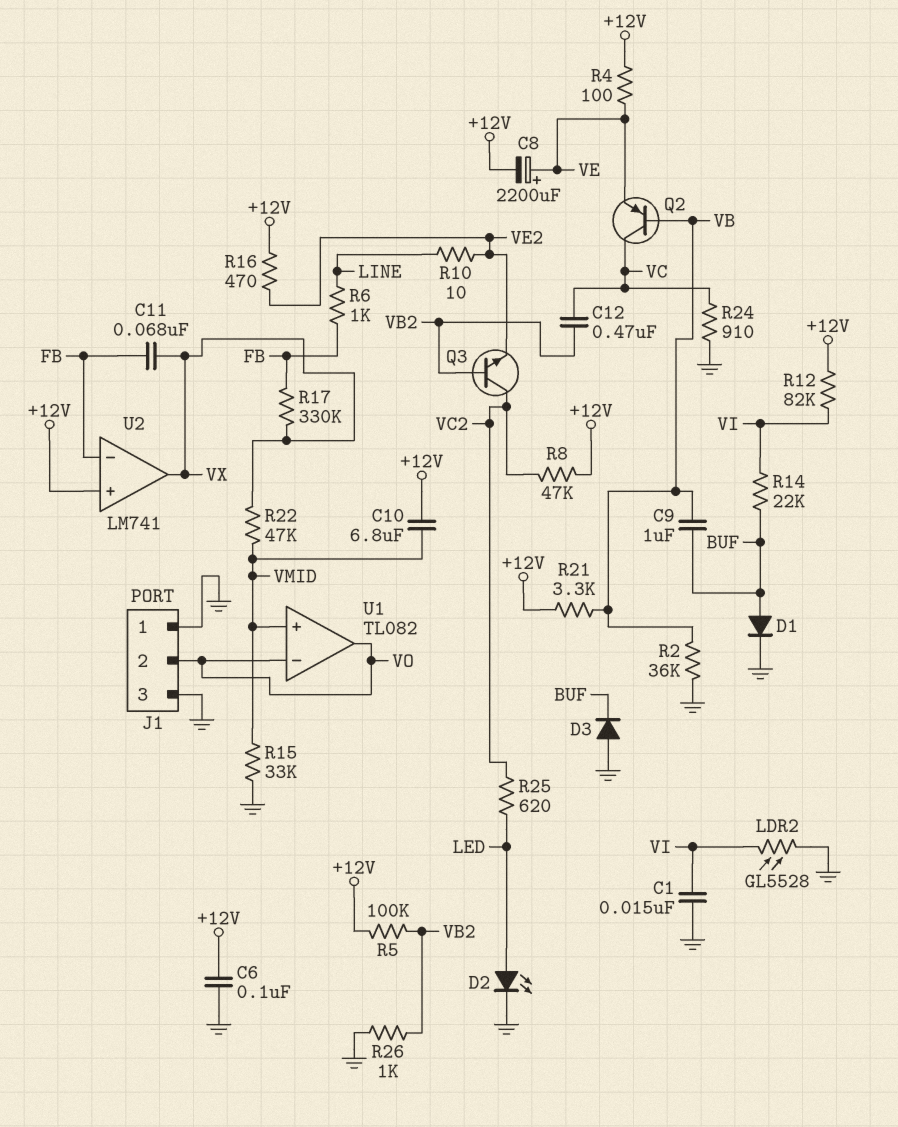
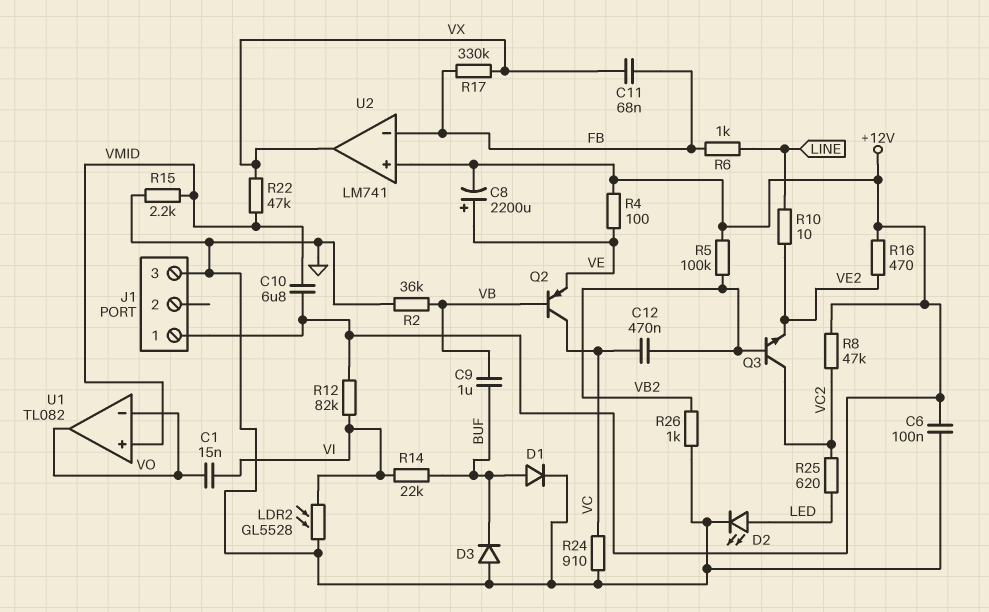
C1: 15nF (GND, VI) -> 15nF (VI, VO)
J1 pin 1: GND -> +12V
J1 pin 2: VO -> none
R15: 33k (GND, VMID) -> 2.2k (GND, VMID)
R21: 3.3k (+12V, VB) -> none

